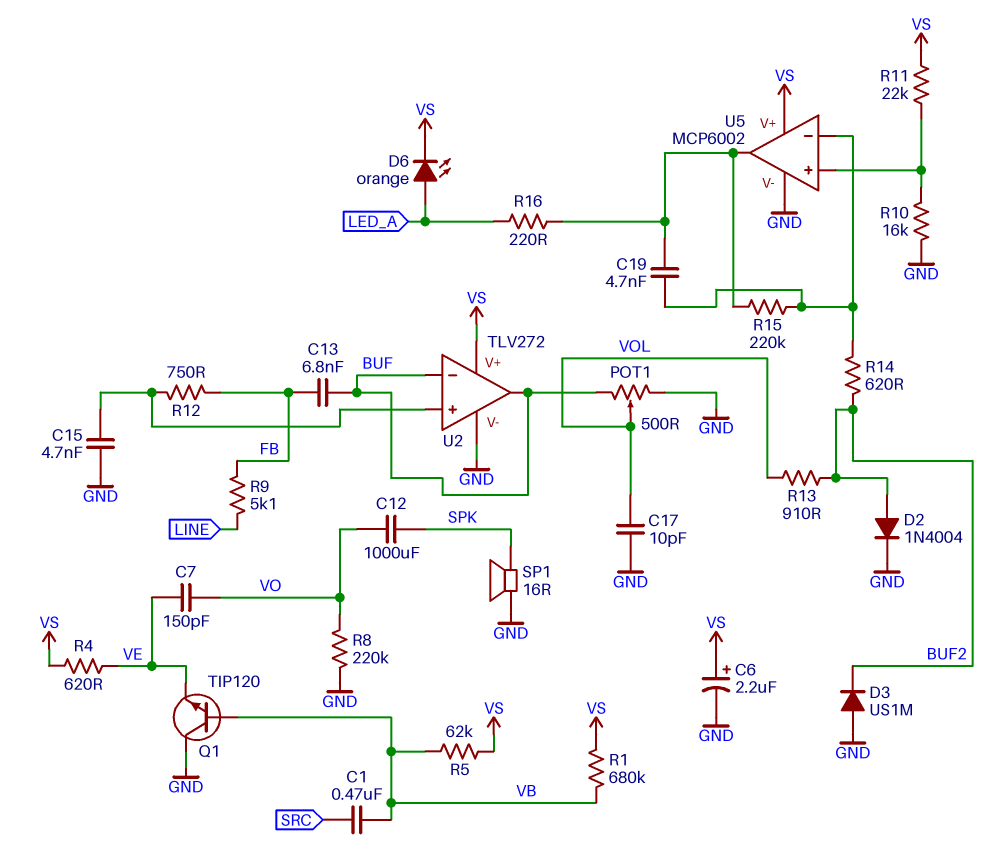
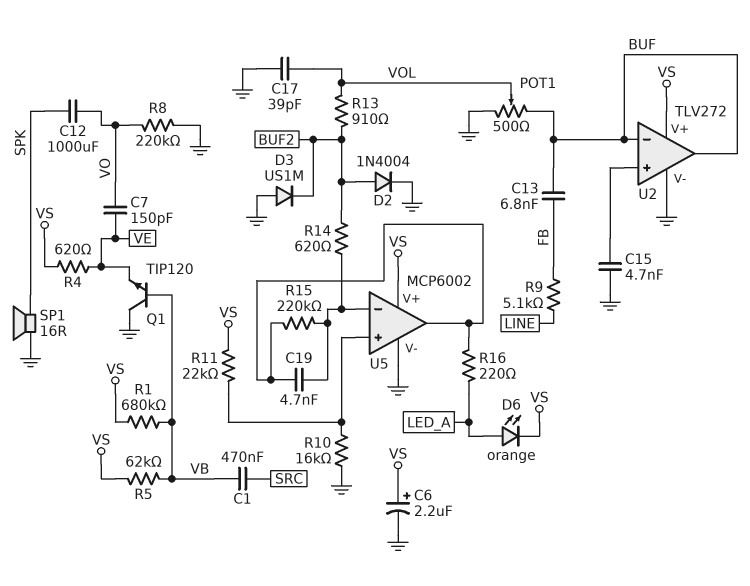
C17: 10pF (GND, VOL) -> 39pF (GND, VOL)
R12: 750 (FB, U2/in+) -> none

